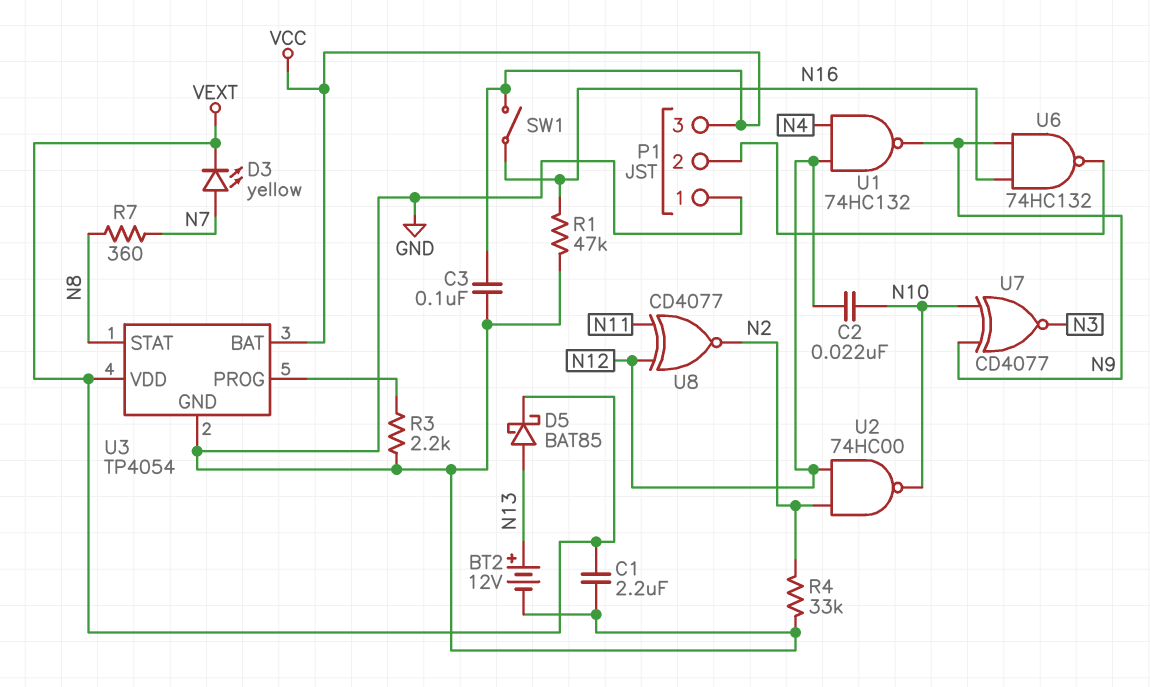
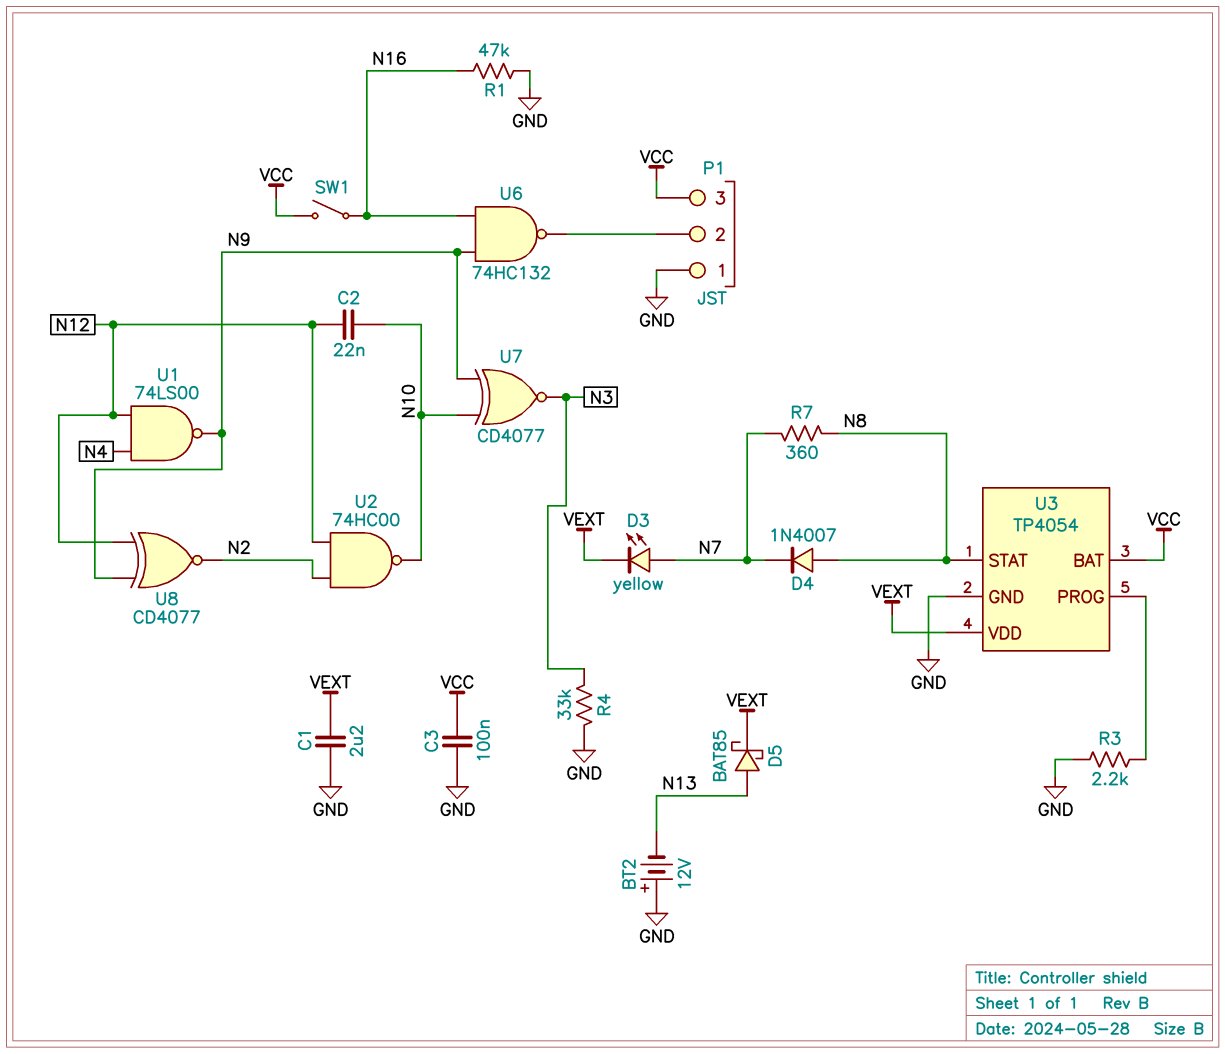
BT2: 12V (plus N13, minus GND) -> 12V (plus GND, minus N13)
D4: none -> diode 1N4007 (A N8, K N7)
R4: 33k (GND, N2) -> 33k (GND, N3)
U1: NAND 74HC132 (in N4, in N12, out N9) -> NAND 74LS00 (in N4, in N12, out N9)
U8: XNOR CD4077 (in N11, in N12, out N2) -> XNOR CD4077 (in N9, in N12, out N2)

